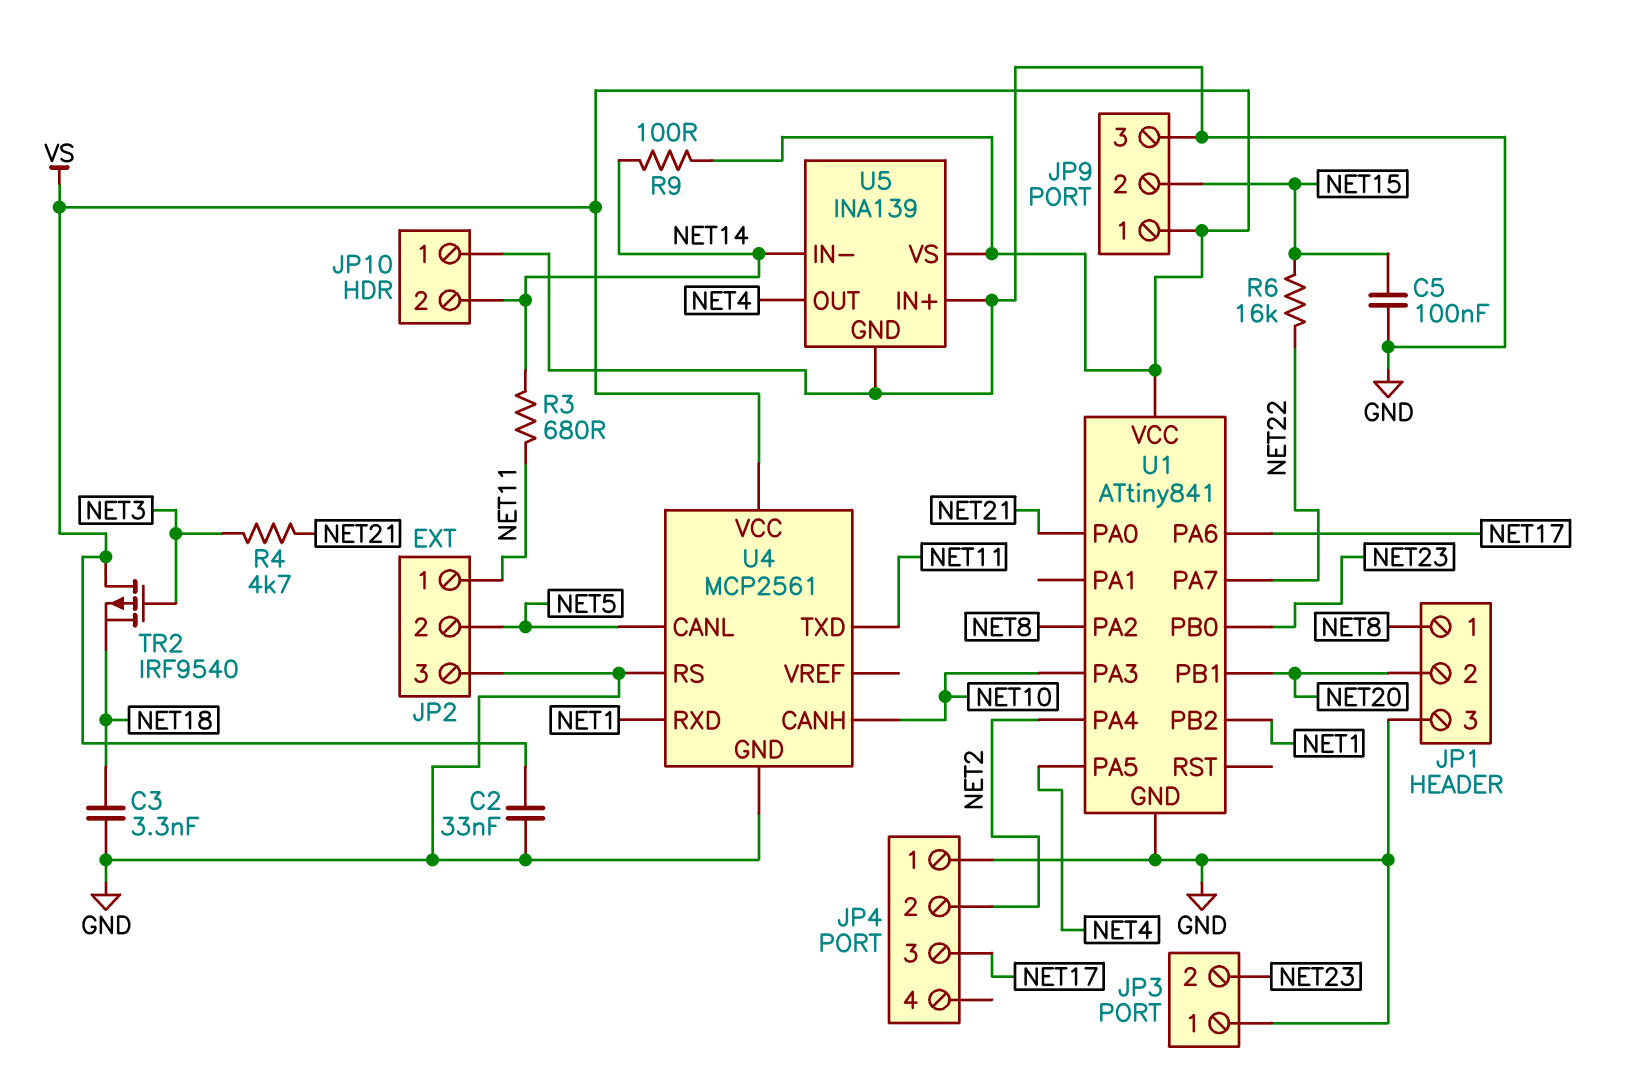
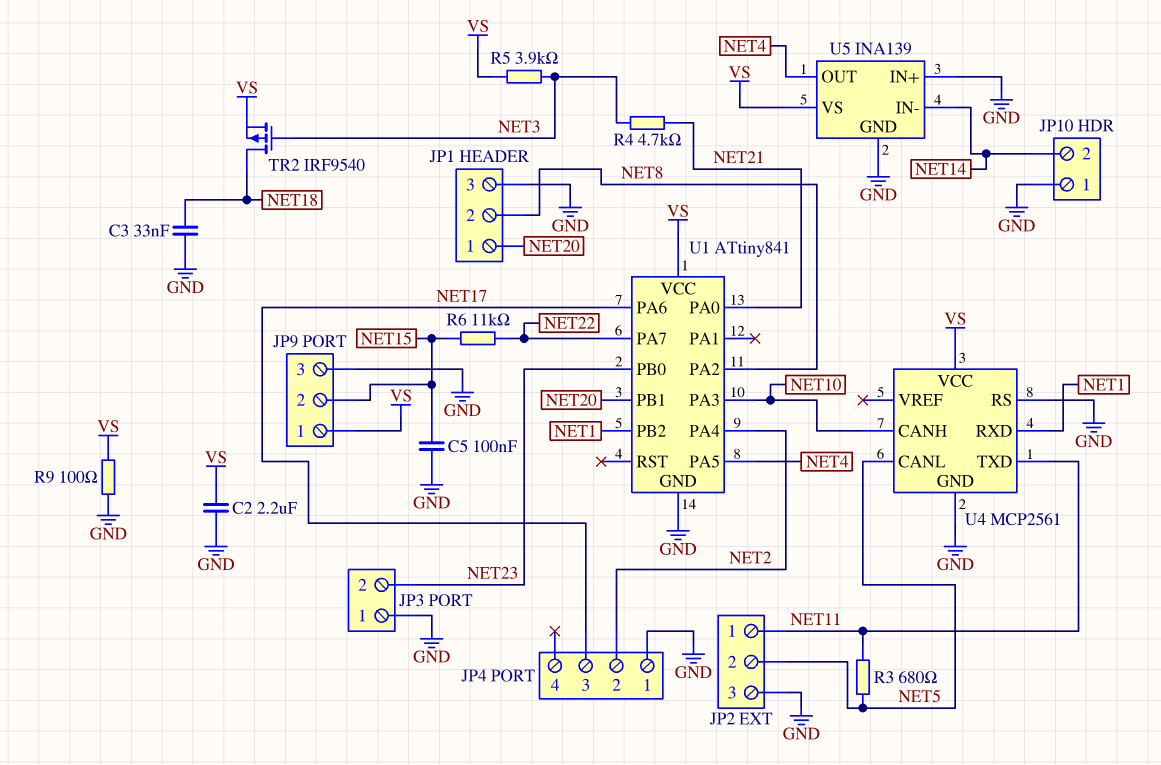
C2: 33nF (GND, VS) -> 2.2uF (GND, VS)
C3: 3.3nF (GND, NET18) -> 33nF (GND, NET18)
JP1 pin 1: NET8 -> NET20
JP1 pin 2: NET20 -> NET8
R3: 680 (NET11, NET14) -> 680 (NET5, NET11)
R5: none -> 3.9k (NET3, VS)
R6: 16k (NET15, NET22) -> 11k (NET15, NET22)
R9: 100 (NET14, VS) -> 100 (GND, VS)
TR2: PMOS IRF9540 (G NET3, D VS, S NET18) -> PMOS IRF9540 (G NET3, D NET18, S VS)

